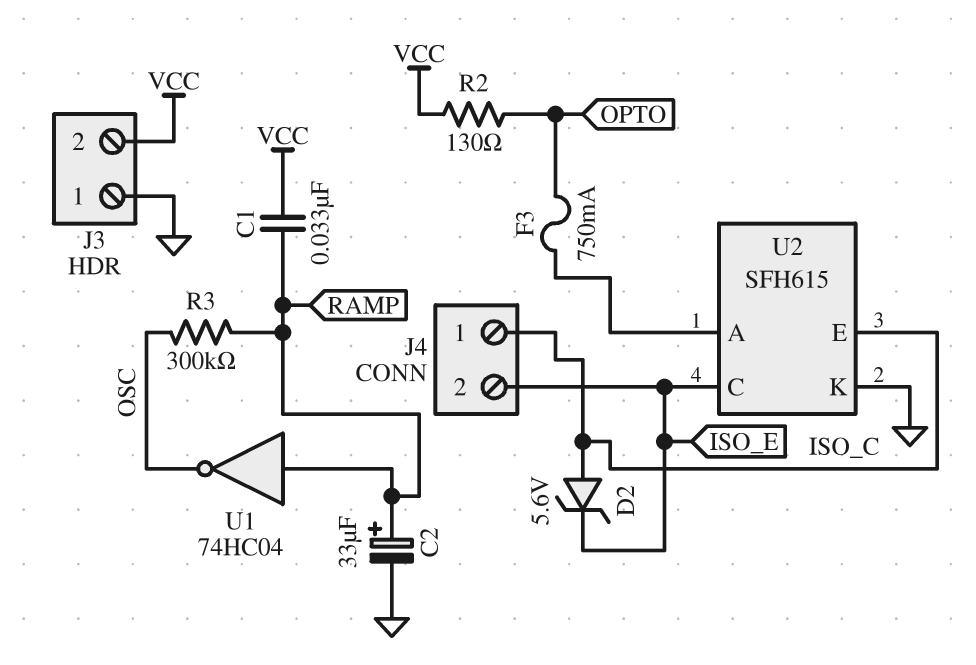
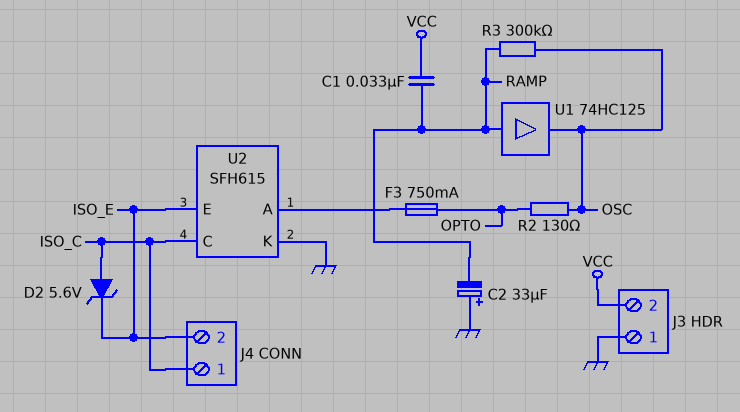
C2: 33uF (plus RAMP, minus GND) -> 33uF (plus GND, minus RAMP)
R2: 130 (OPTO, VCC) -> 130 (OPTO, OSC)
U1: NOT 74HC04 (in RAMP, out OSC) -> buffer 74HC125 (in RAMP, out OSC)
U2 pin C: ISO_E -> ISO_C
U2 pin E: ISO_C -> ISO_E

